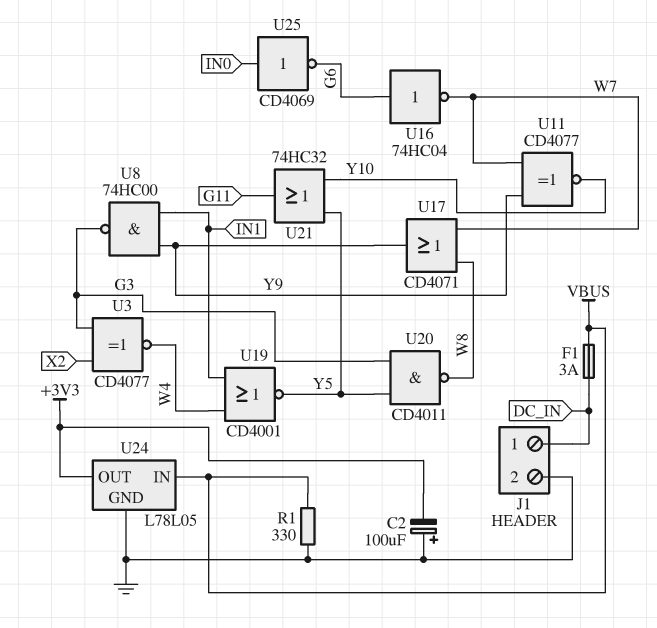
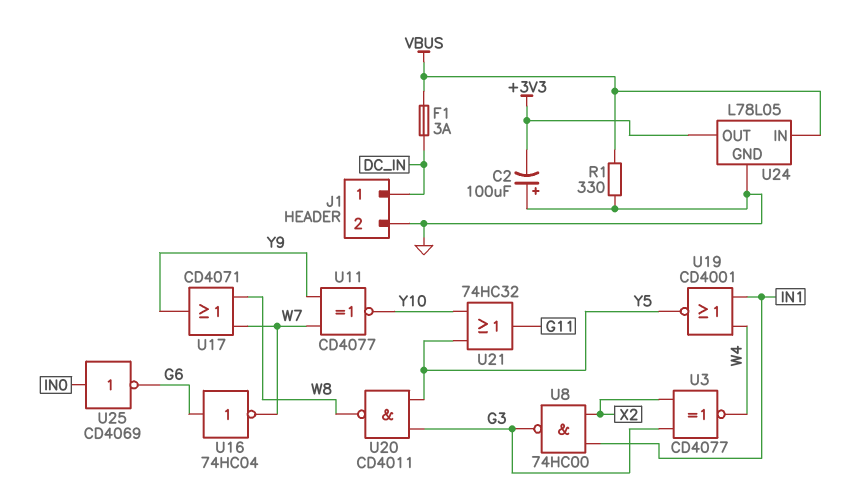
U8: NAND 74HC00 (in IN1, in Y9, out G3) -> NAND 74HC00 (in IN1, in X2, out G3)

